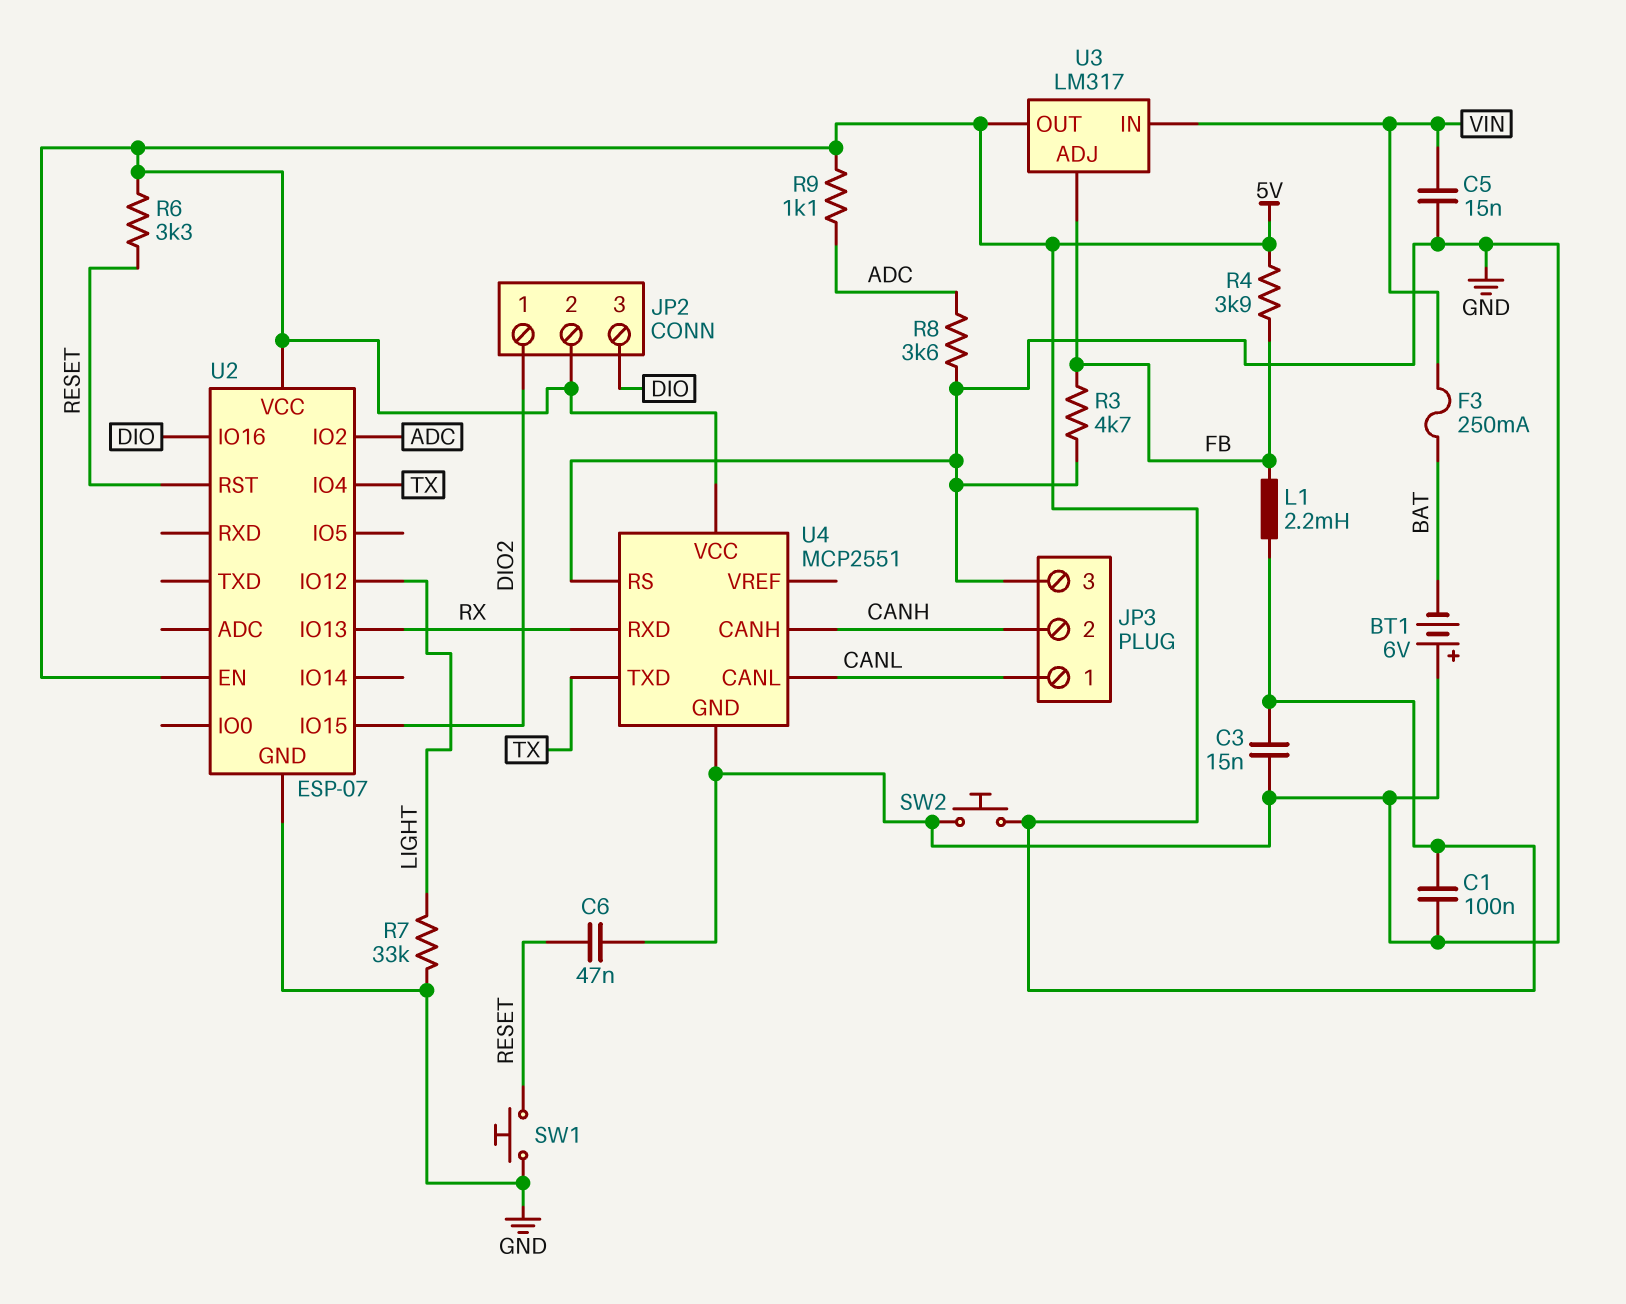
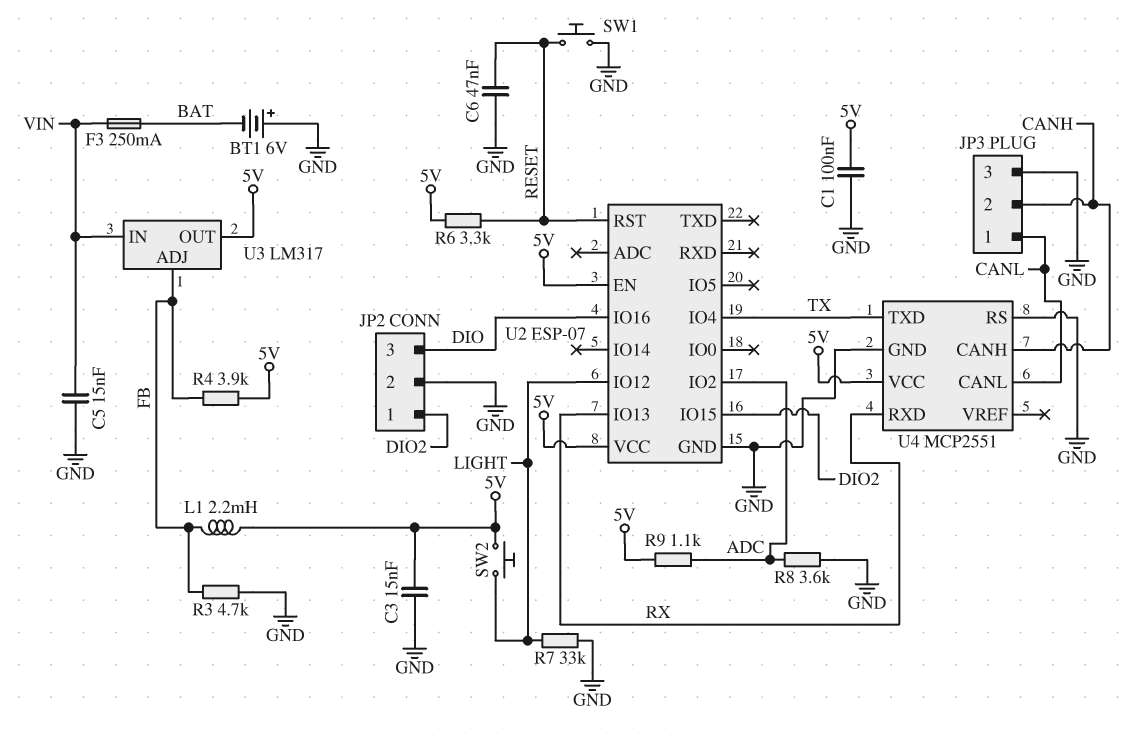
JP2 pin 2: 5V -> GND
SW2: button (5V, GND) -> button (5V, LIGHT)

